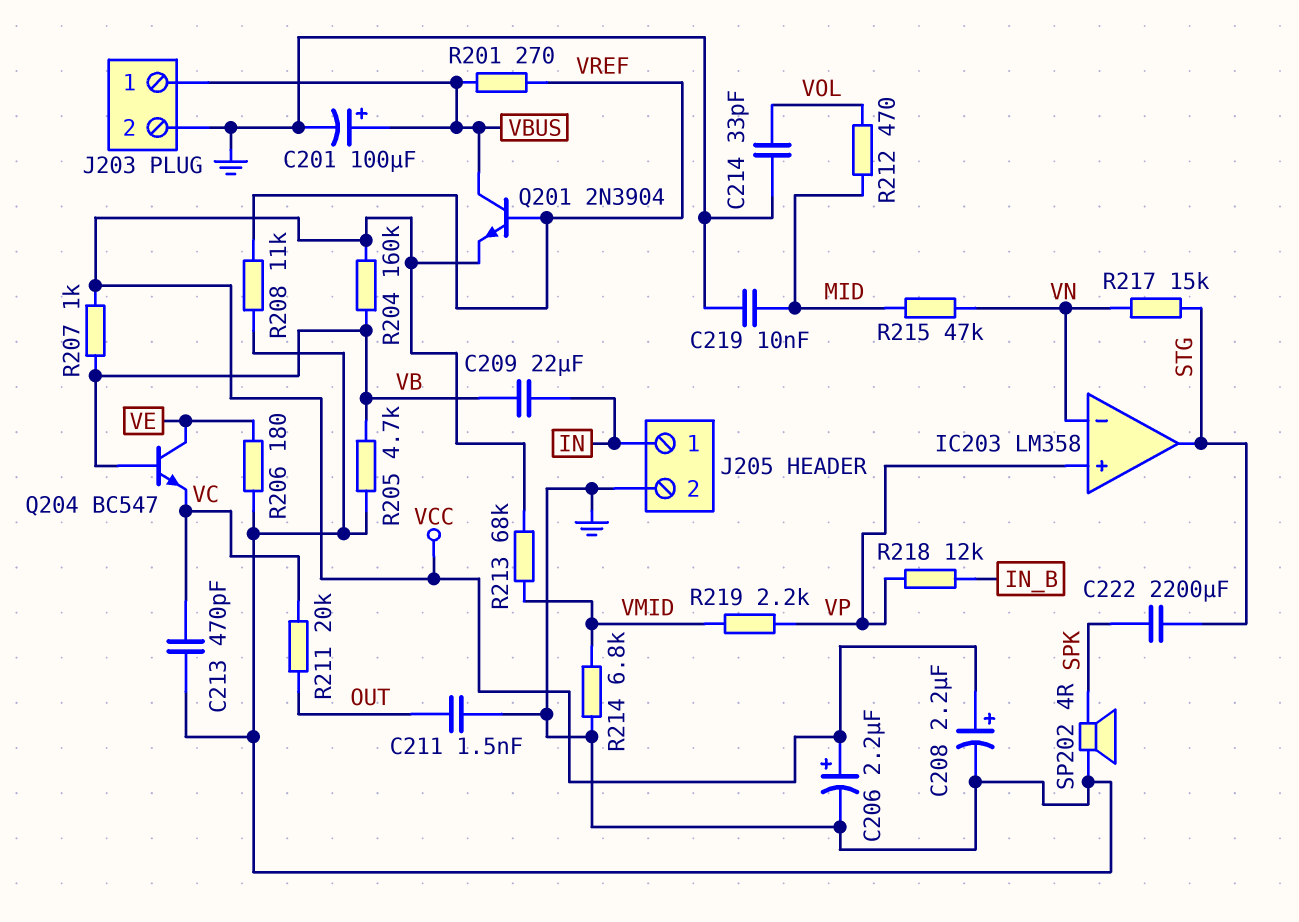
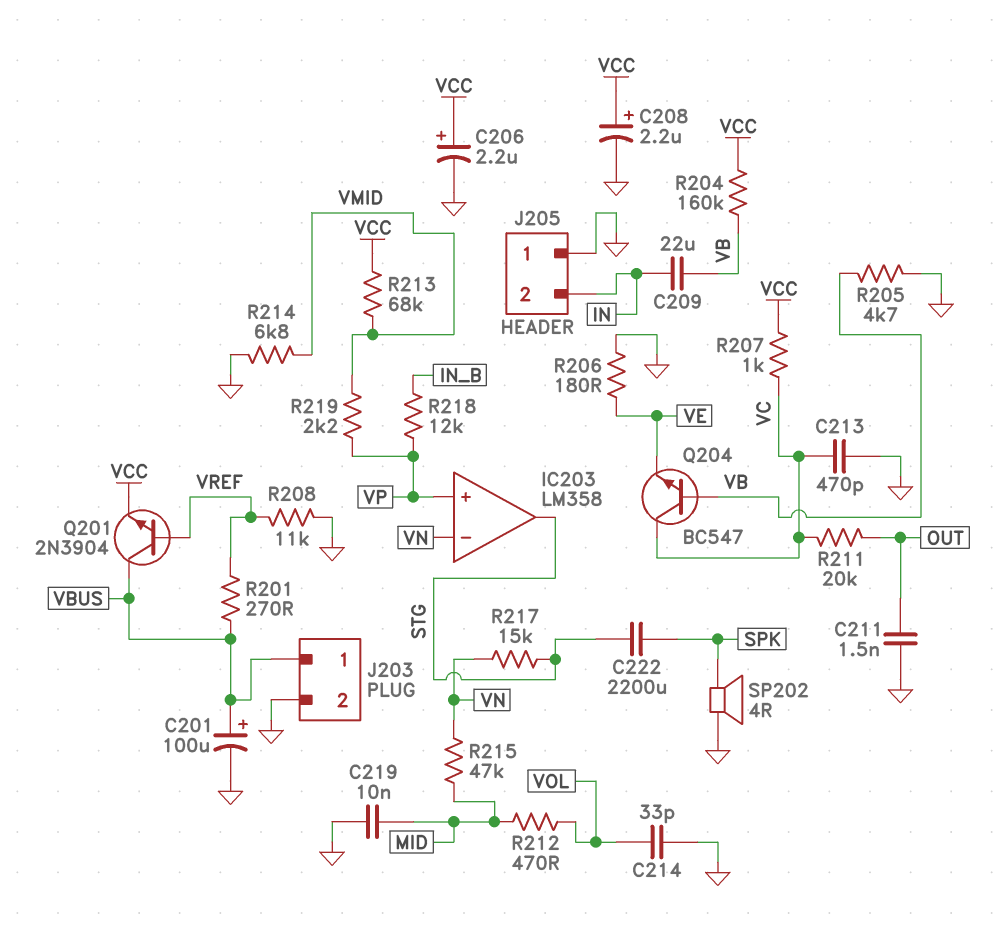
J205 pin 1: IN -> GND
J205 pin 2: GND -> IN
Q204: NPN BC547 (B VB, C VE, E VC) -> NPN BC547 (B VB, C VC, E VE)
R207: 1k (VB, VCC) -> 1k (VC, VCC)

